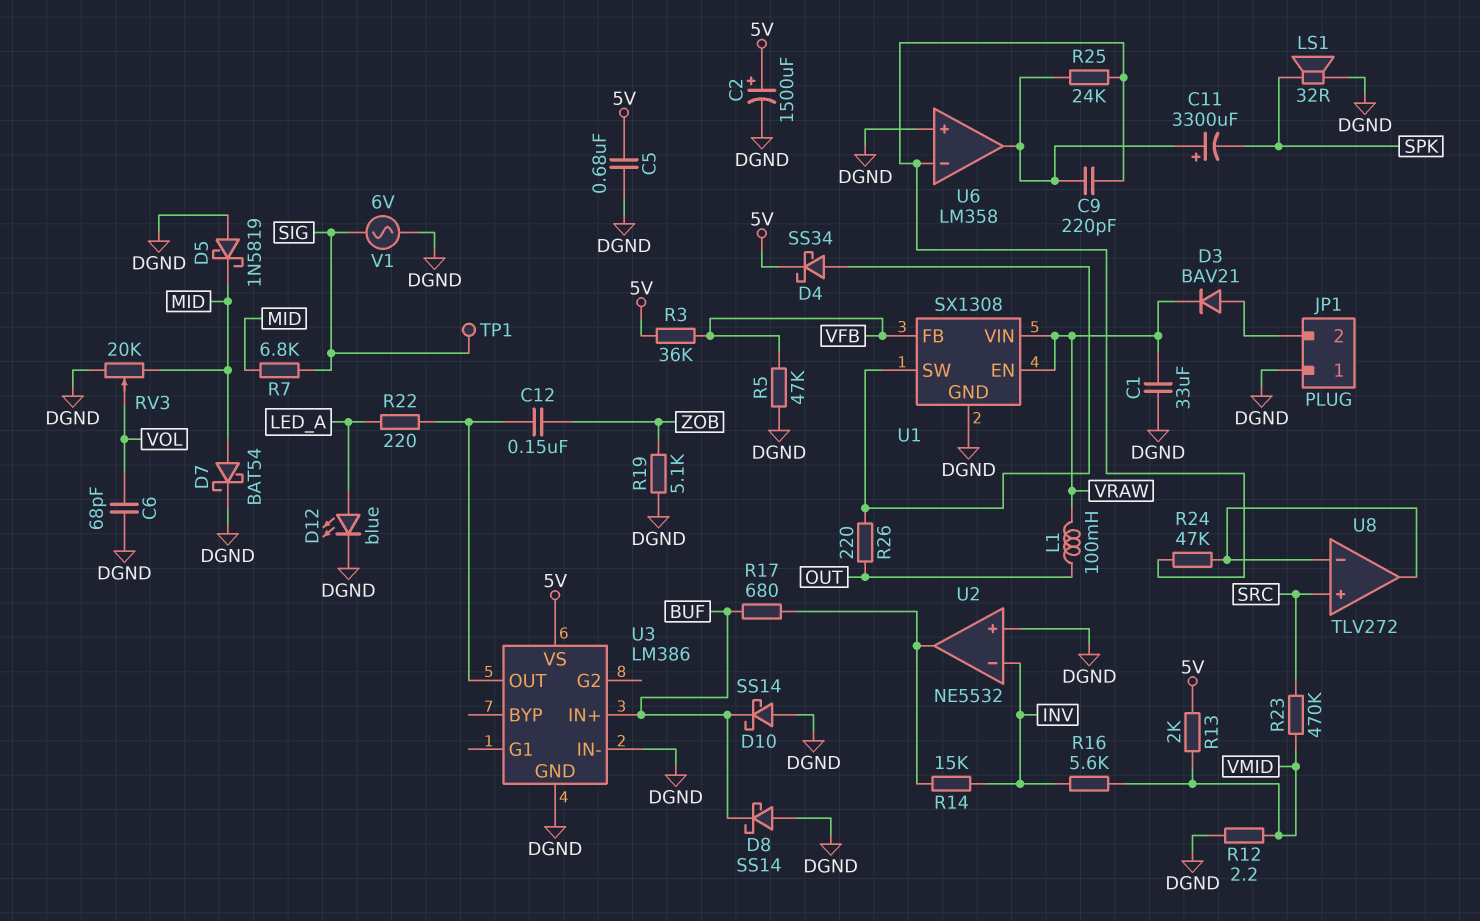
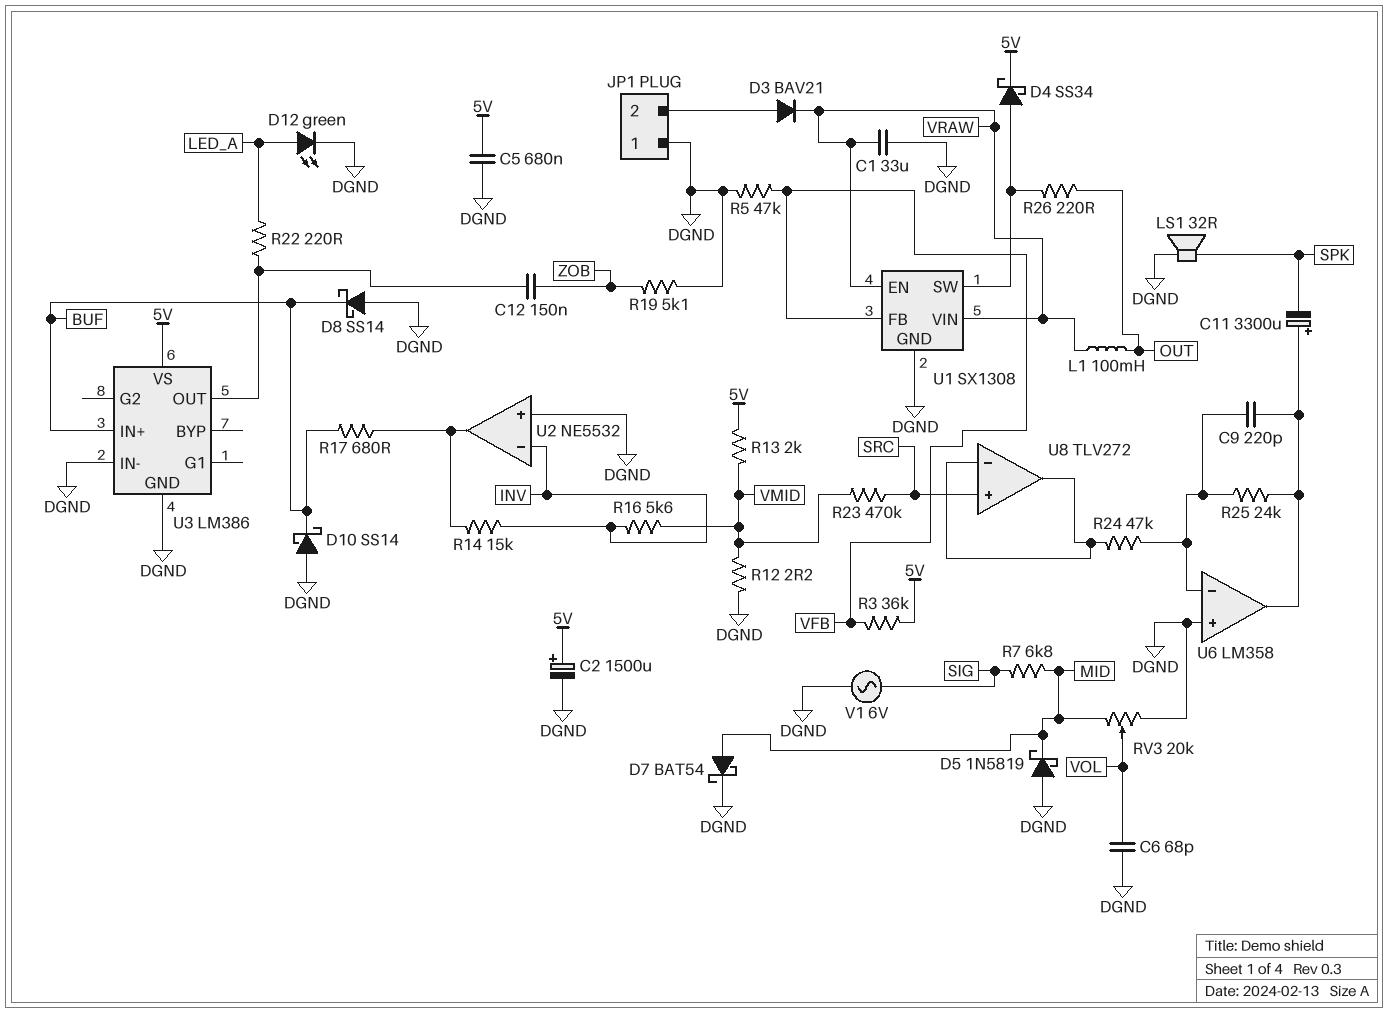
D12: LED blue (A LED_A, K DGND) -> LED green (A LED_A, K DGND)
TP1: test point (SIG) -> none

